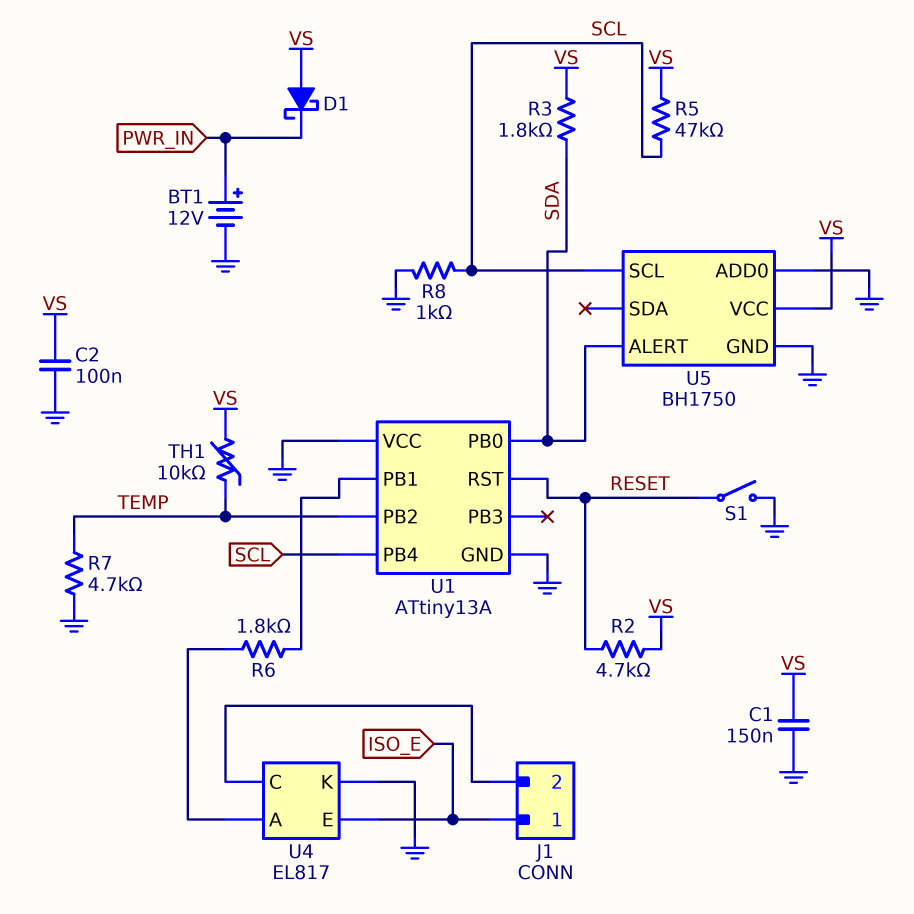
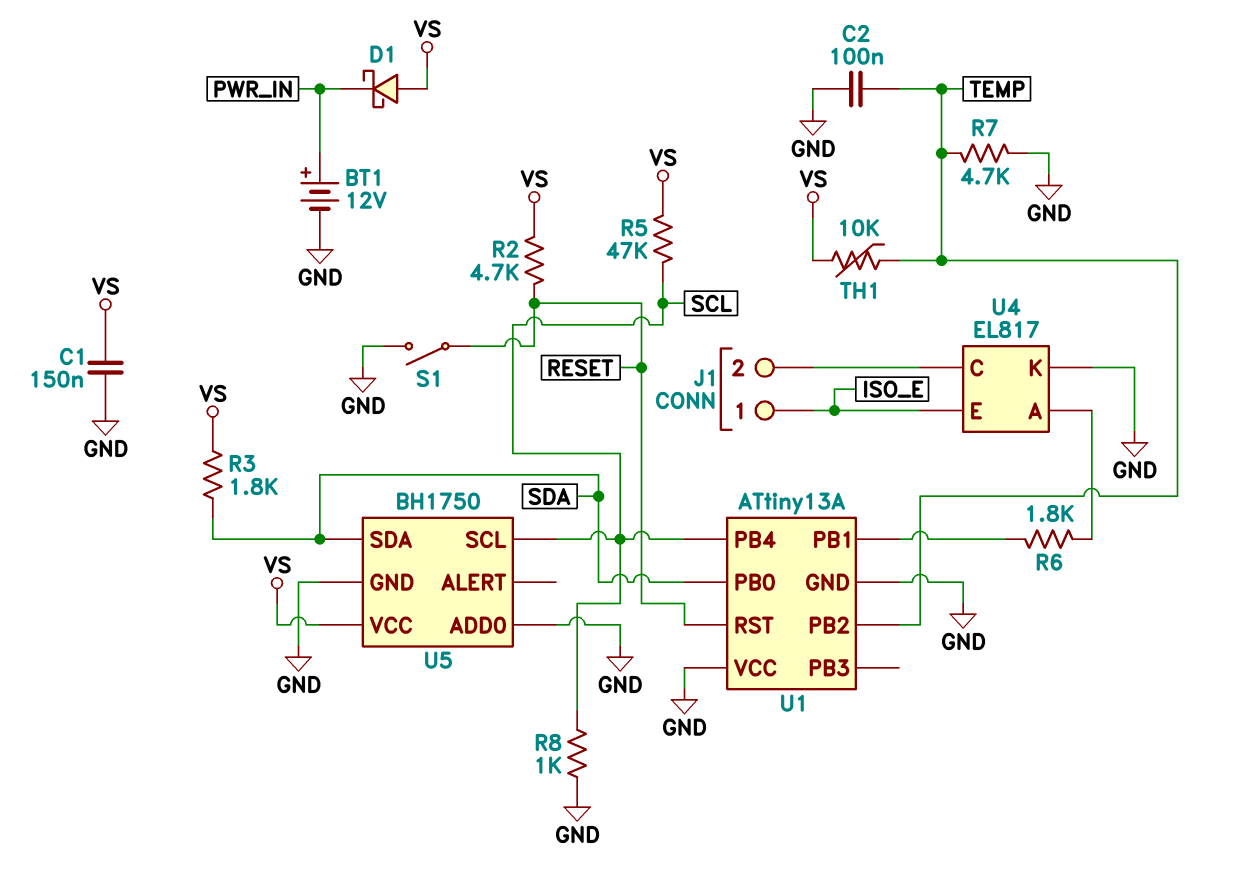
C2: 100nF (GND, VS) -> 100nF (GND, TEMP)
U5 pin ALERT: SDA -> none
U5 pin SDA: none -> SDA

